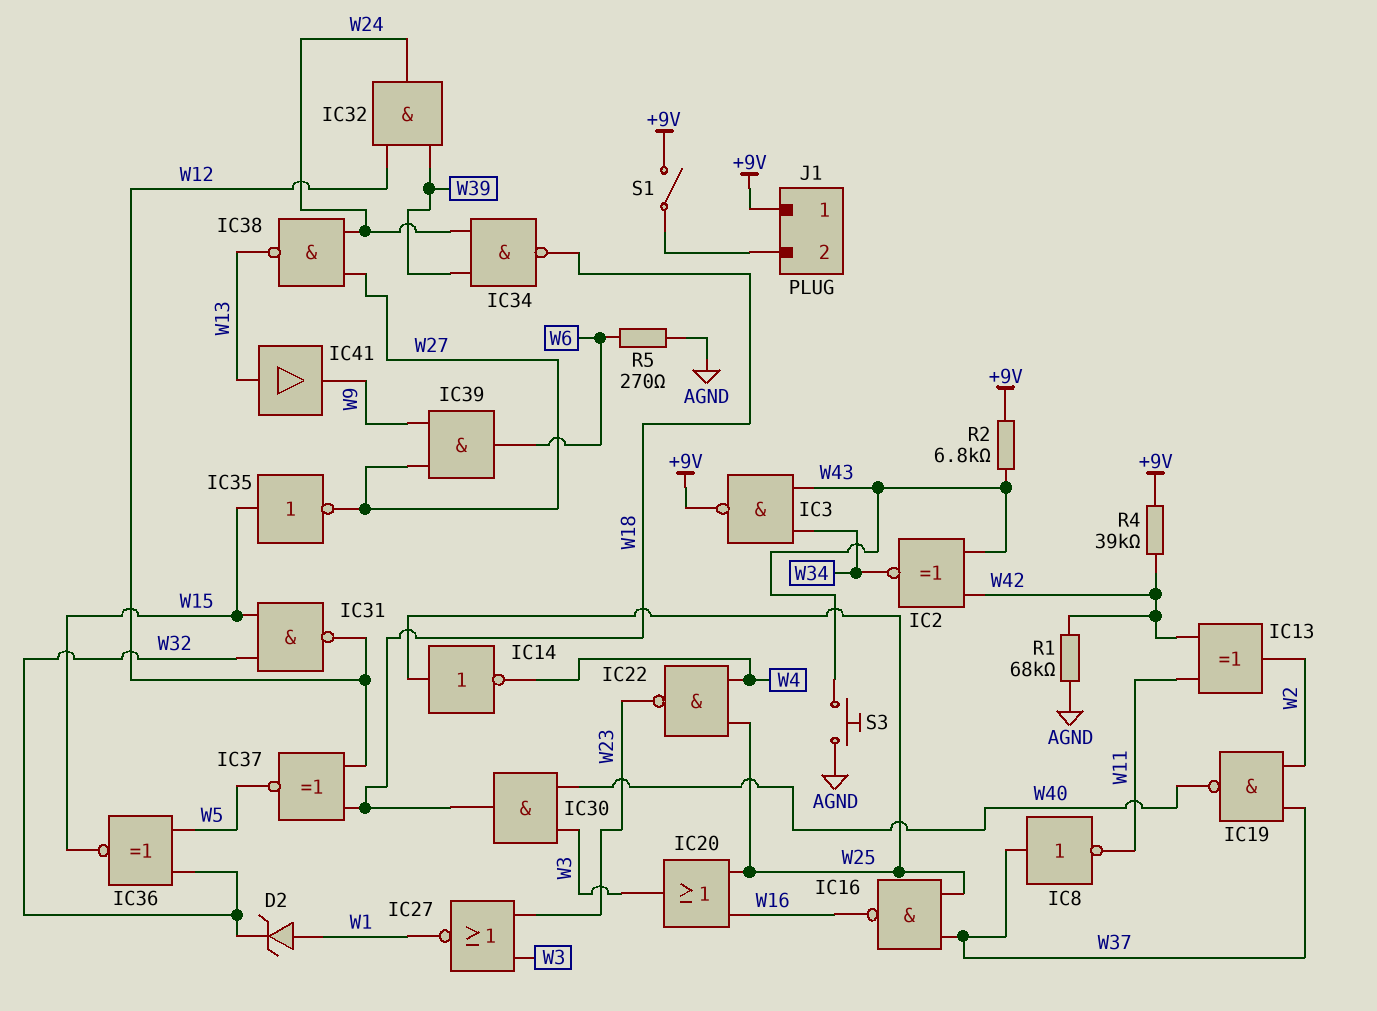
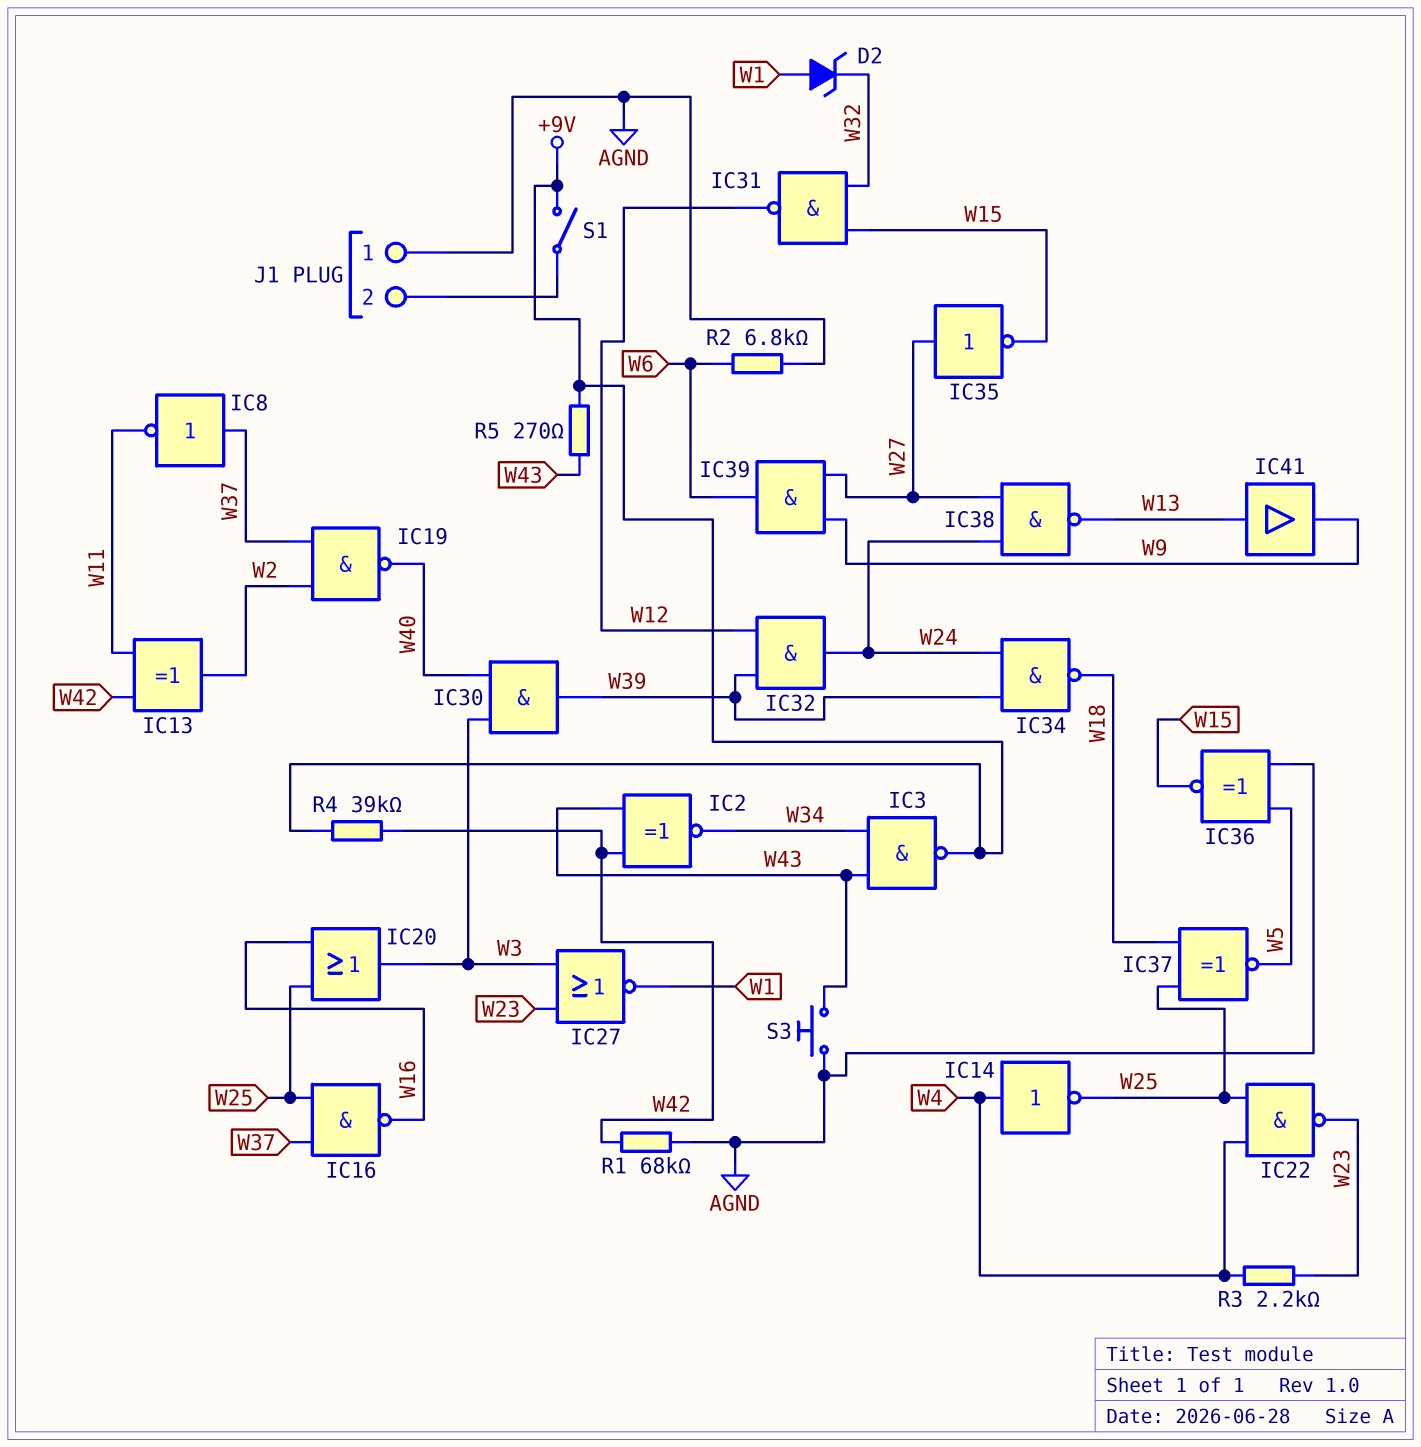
IC14: NOT (in W25, out W4) -> NOT (in W4, out W25)
IC30: AND (in W3, in W40, out W18) -> AND (in W3, in W40, out W39)
IC35: NOT (in W15, out W27) -> NOT (in W27, out W15)
IC36: XNOR (in W5, in W32, out W15) -> XNOR (in AGND, in W5, out W15)
IC37: XNOR (in W12, in W18, out W5) -> XNOR (in W18, in W25, out W5)
J1 pin 1: +9V -> AGND
R2: 6.8k (+9V, W43) -> 6.8k (AGND, W6)
R3: none -> 2.2k (W4, W23)
R5: 270 (AGND, W6) -> 270 (+9V, W43)

